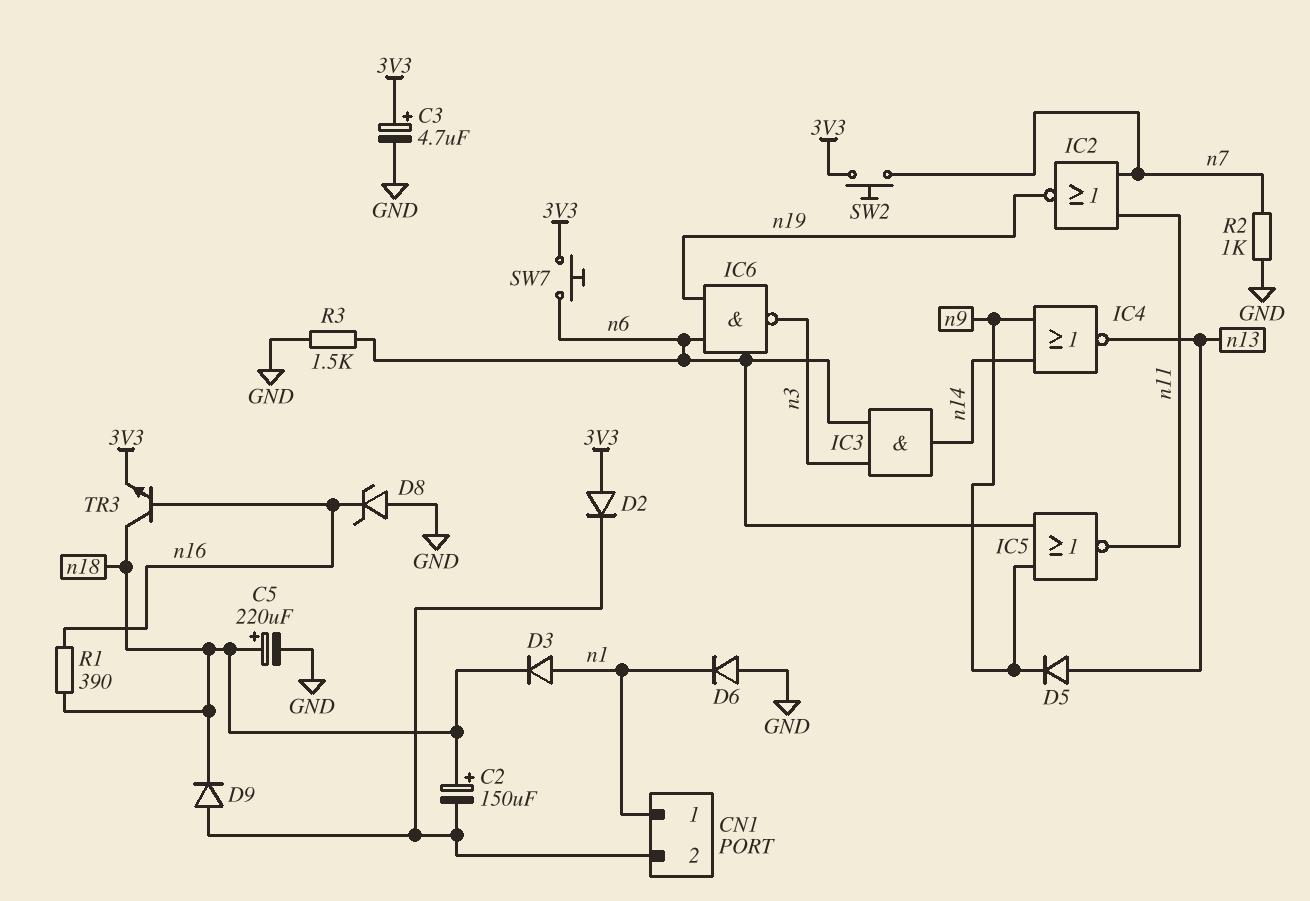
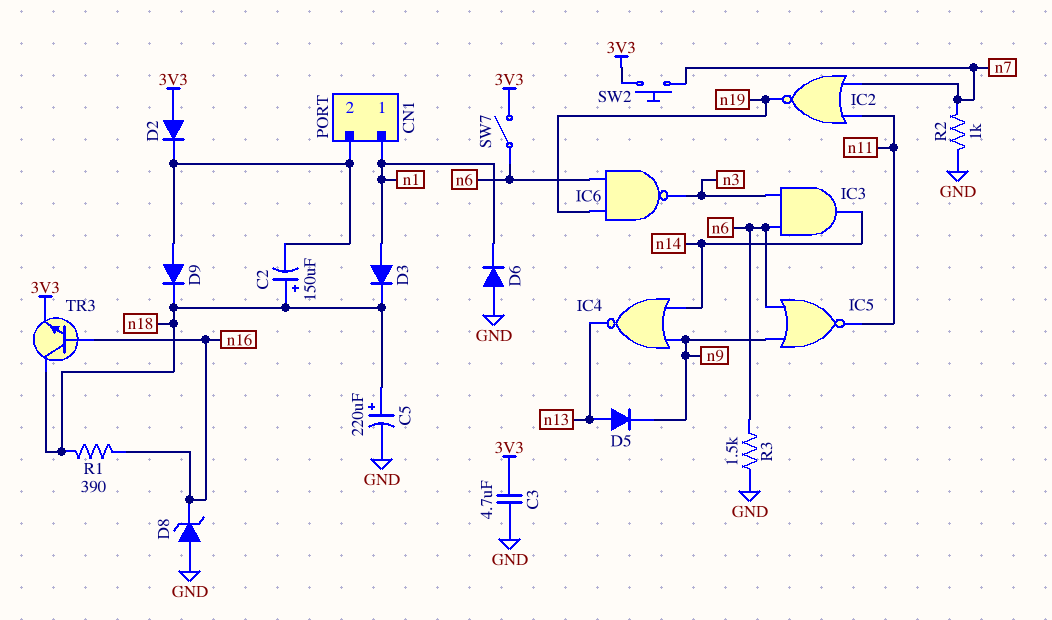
C3: 4.7uF (plus 3V3, minus GND) -> 4.7uF (3V3, GND)
SW7: button (3V3, n6) -> switch (3V3, n6)

